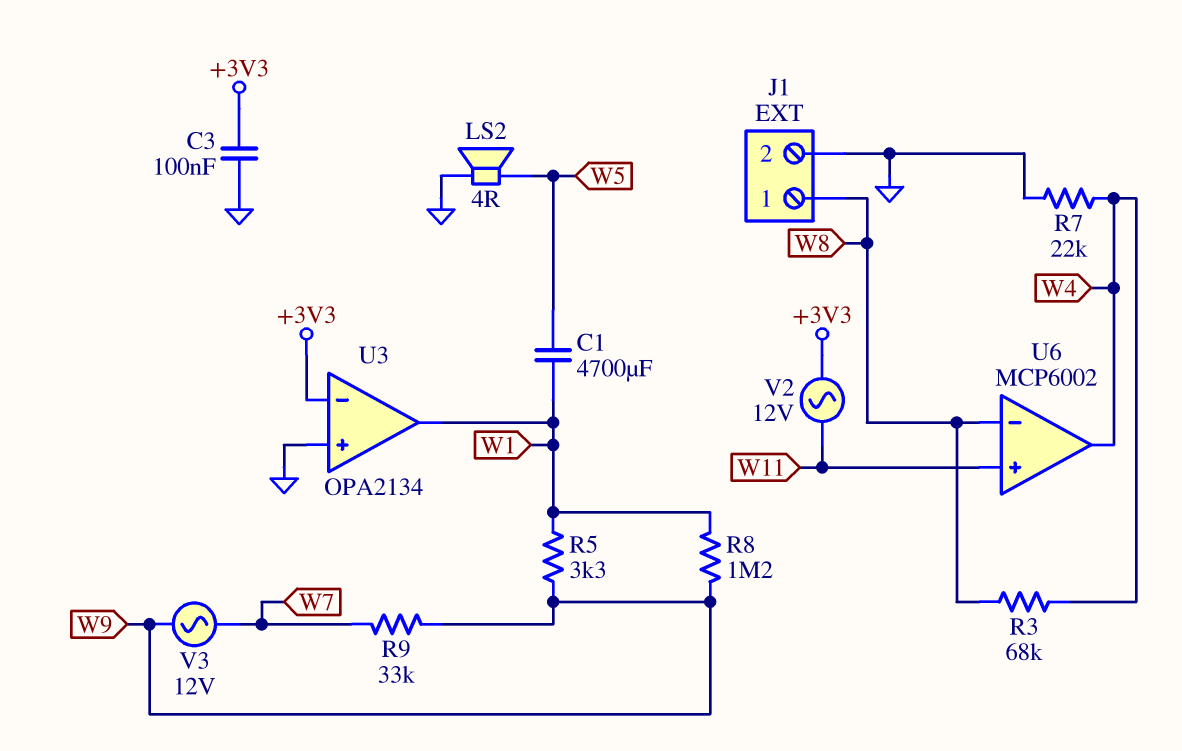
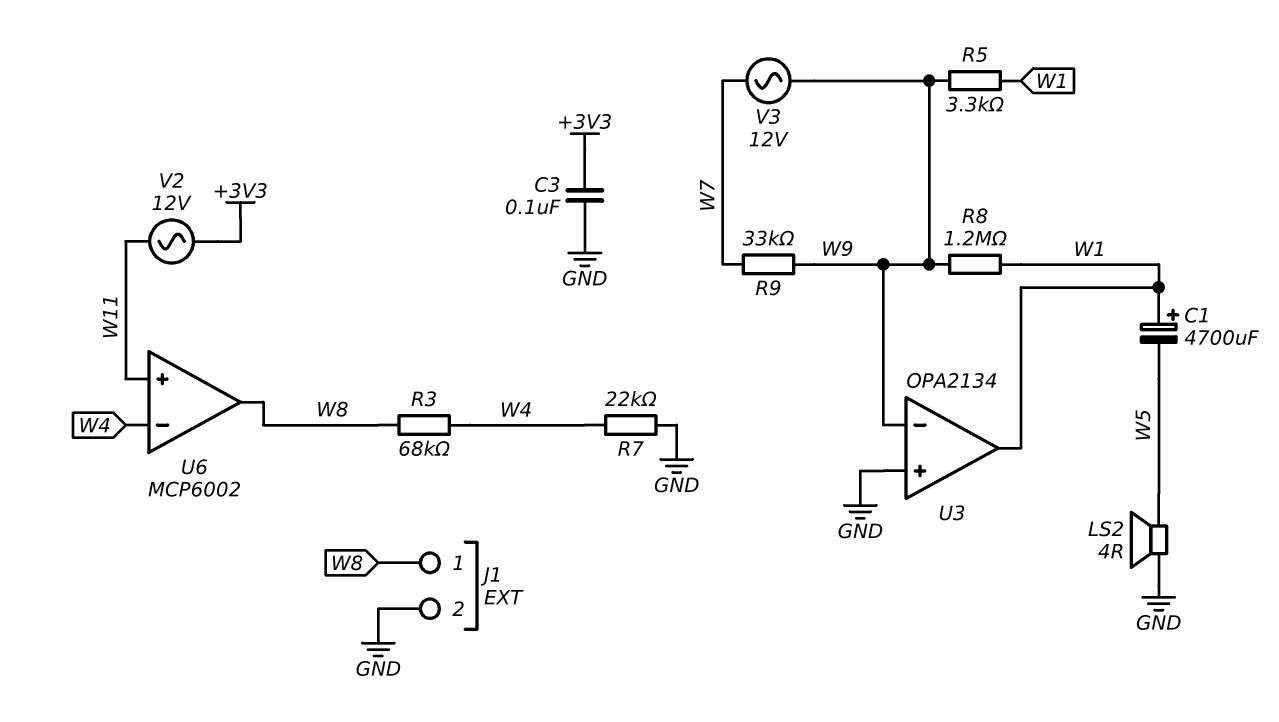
C1: 4700uF (W1, W5) -> 4700uF (plus W1, minus W5)
U3 pin in-: +3V3 -> W9
U6 pin in-: W8 -> W4
U6 pin out: W4 -> W8

